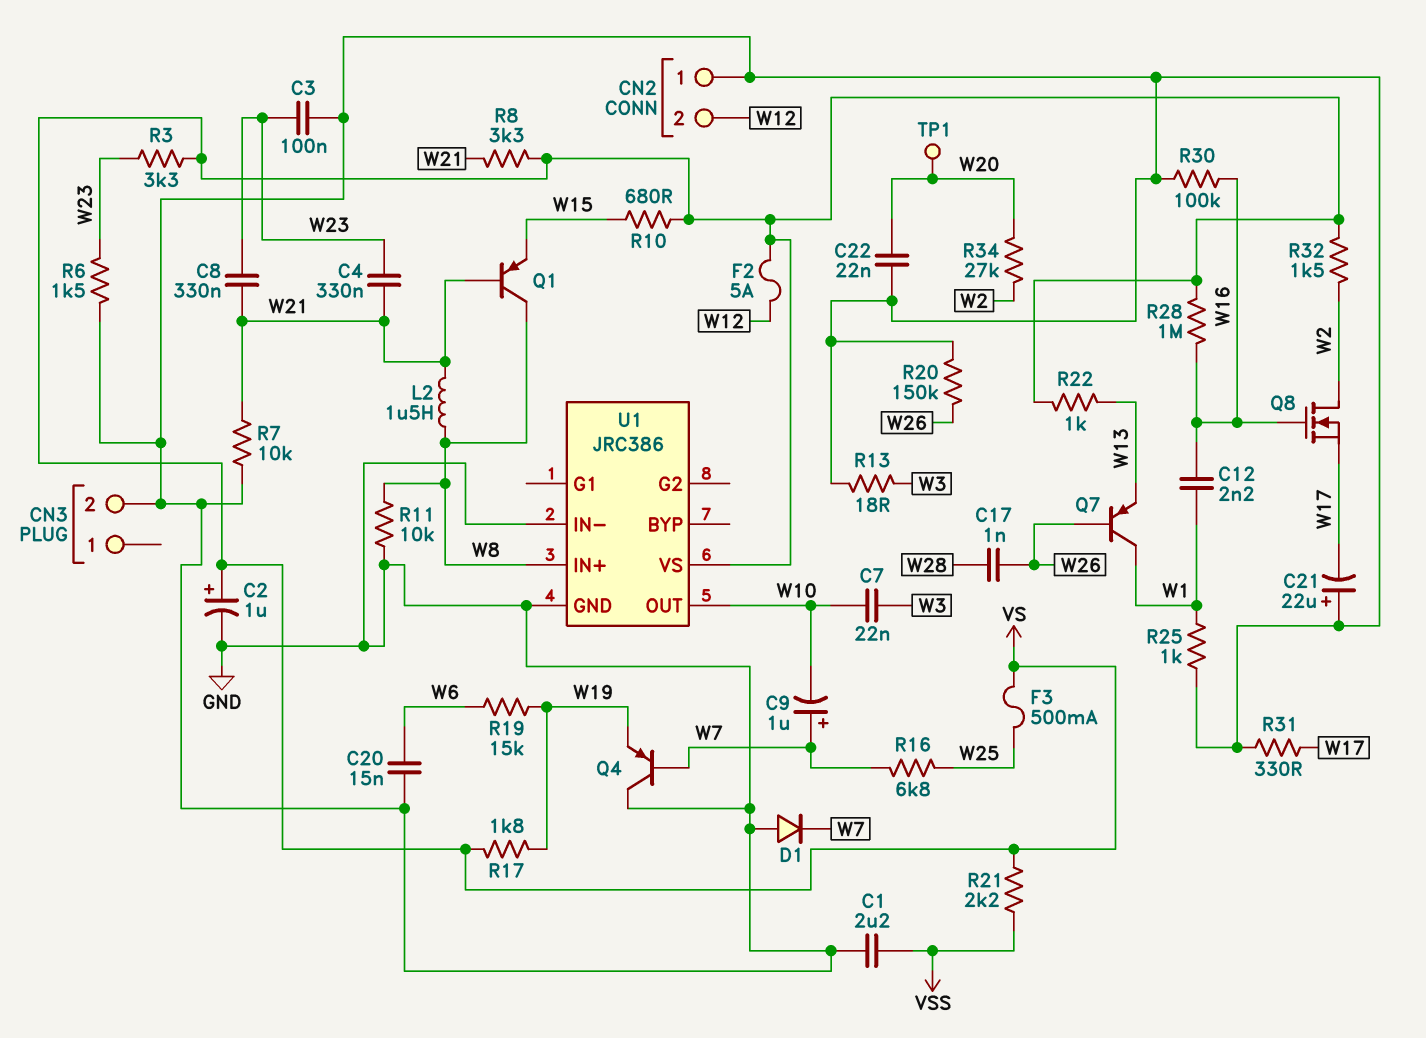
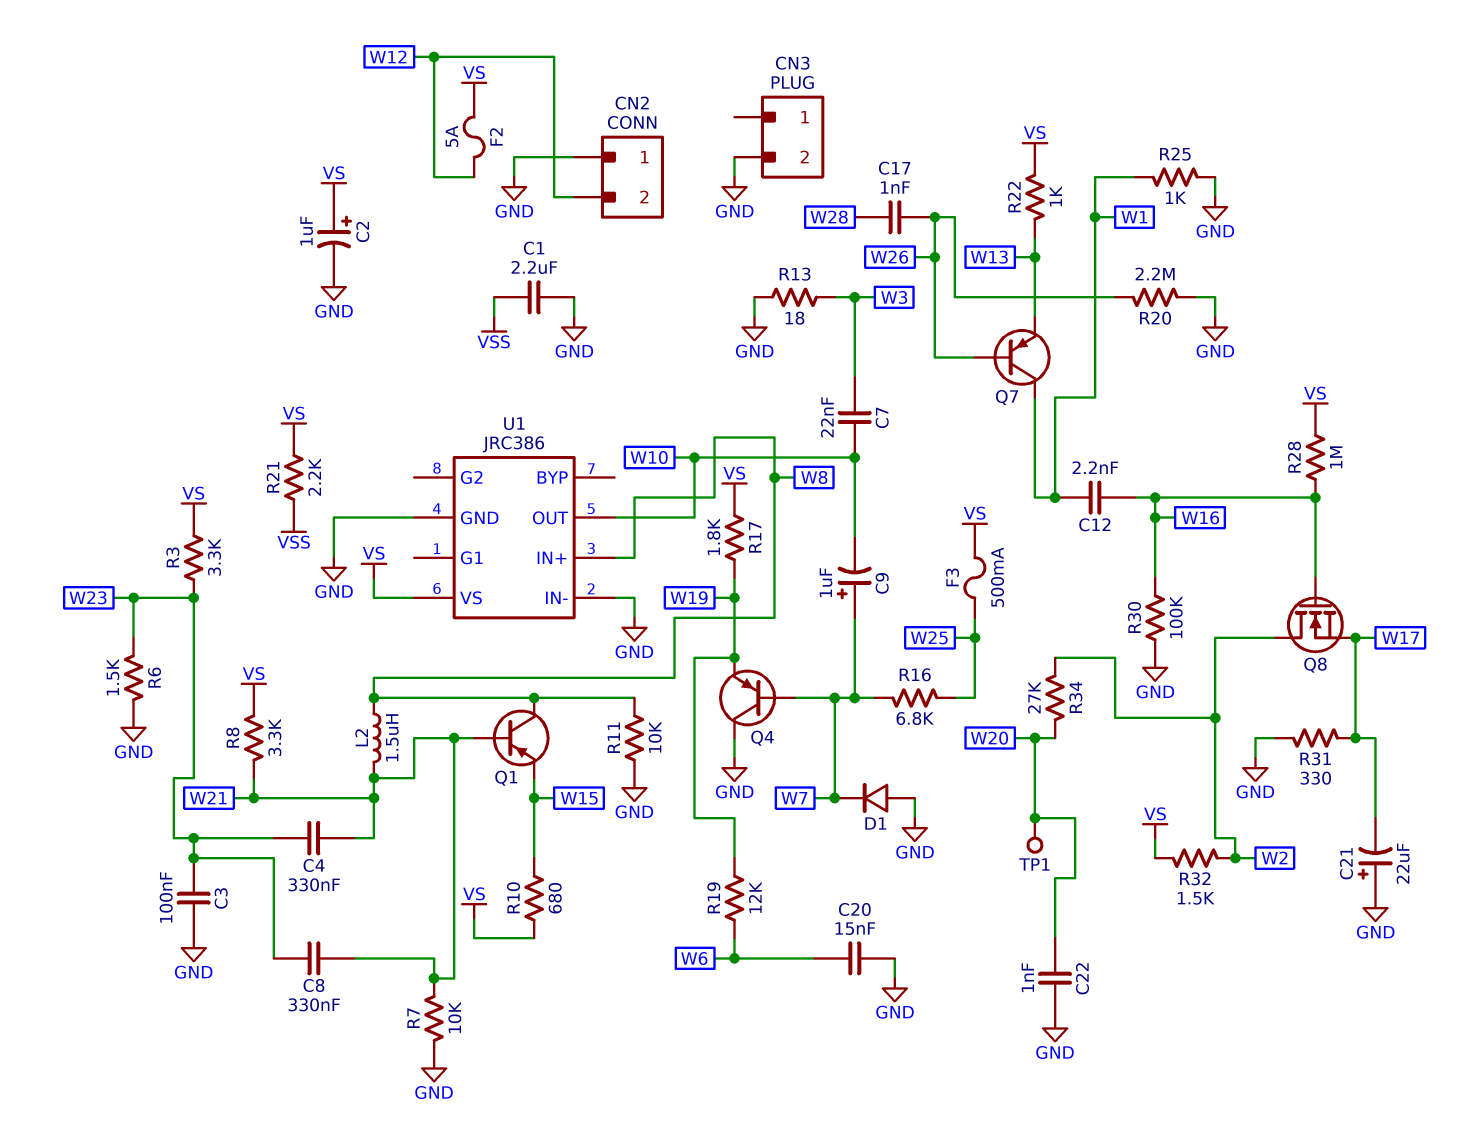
C22: 22nF (GND, W20) -> 1nF (GND, W20)
R19: 15k (W6, W19) -> 12k (W6, W19)
R20: 150k (GND, W26) -> 2.2M (GND, W26)

